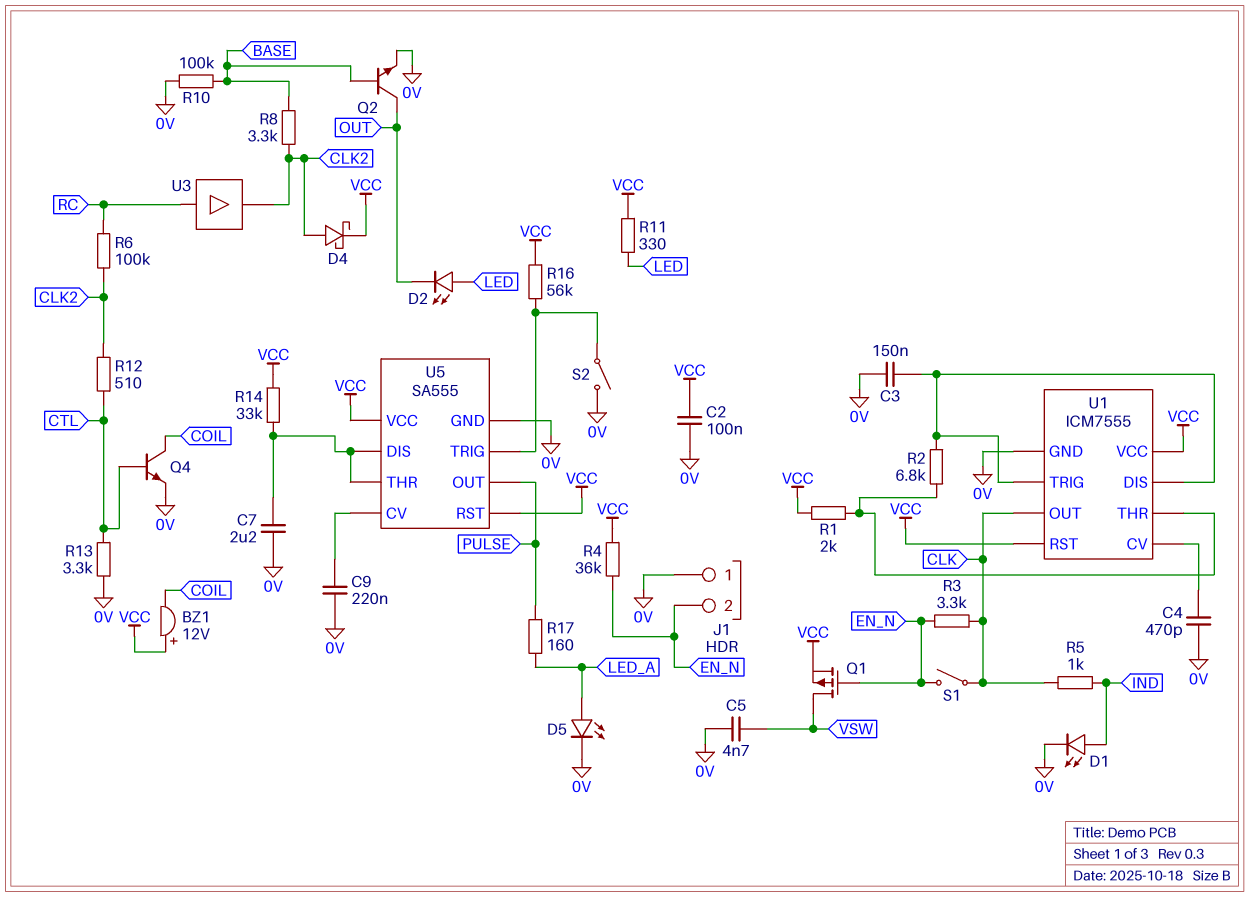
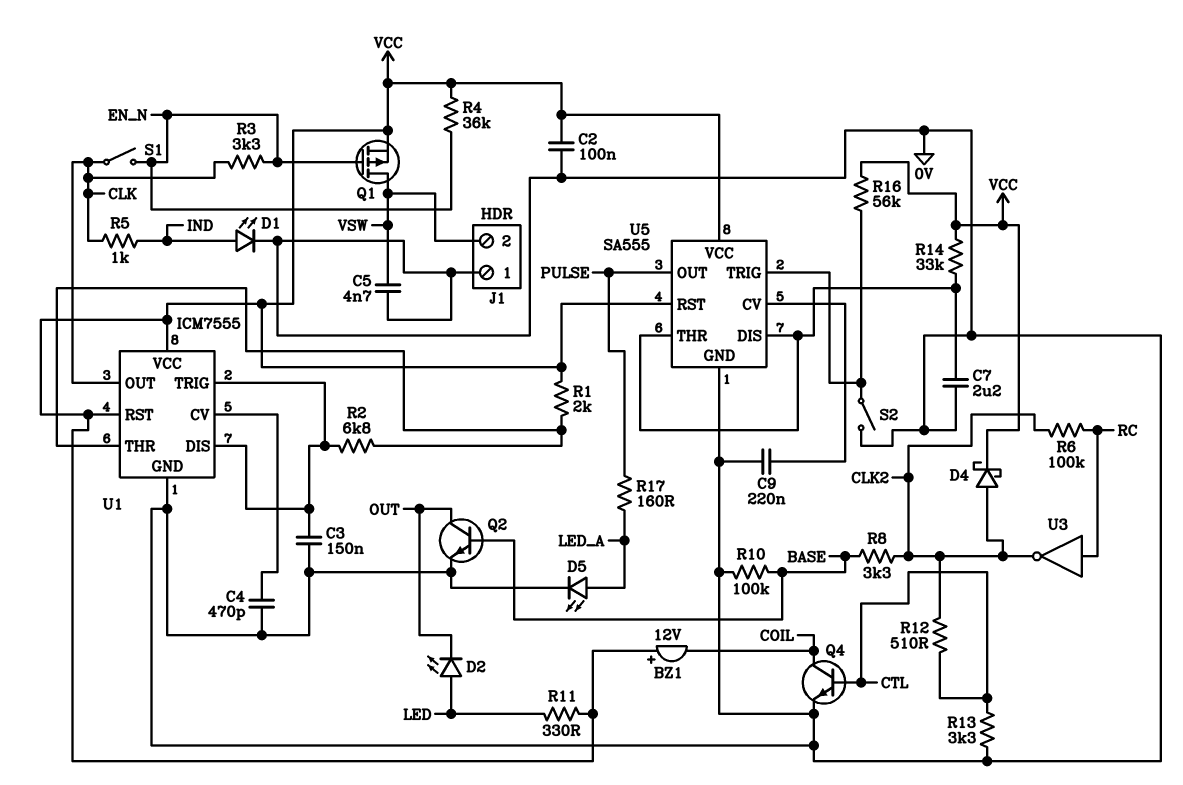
J1 pin 2: EN_N -> VSW
U3: buffer (in RC, out CLK2) -> NOT (in RC, out CLK2)

